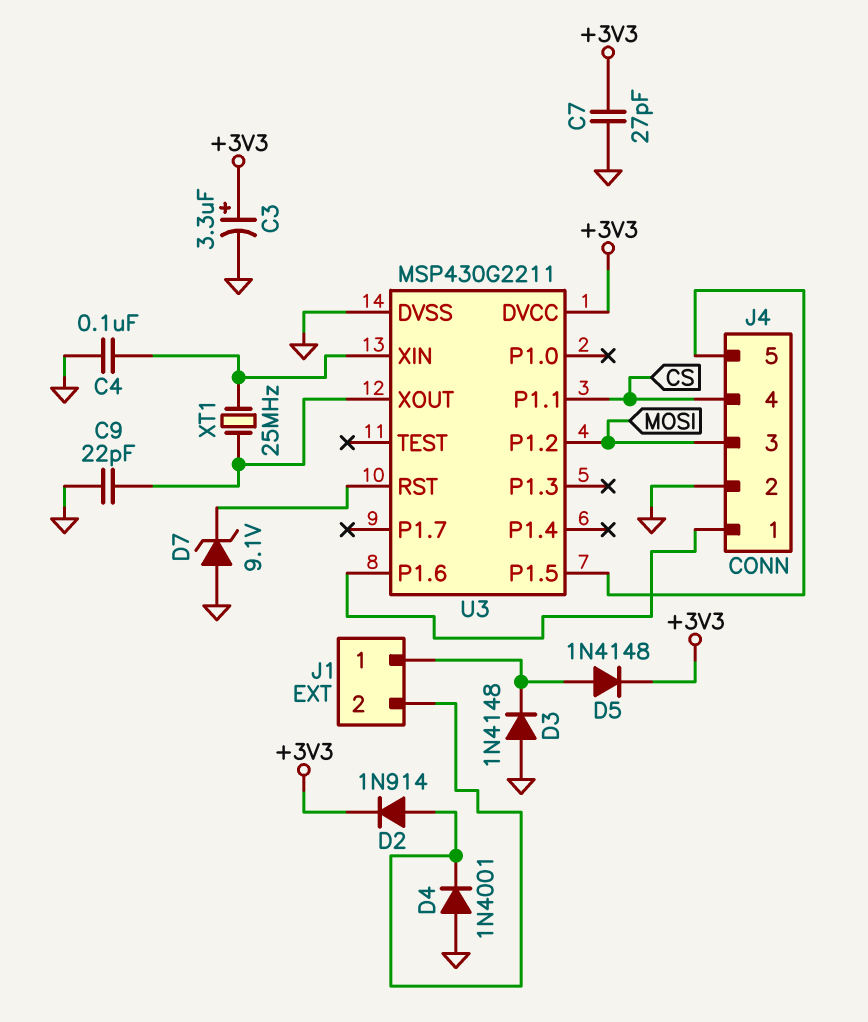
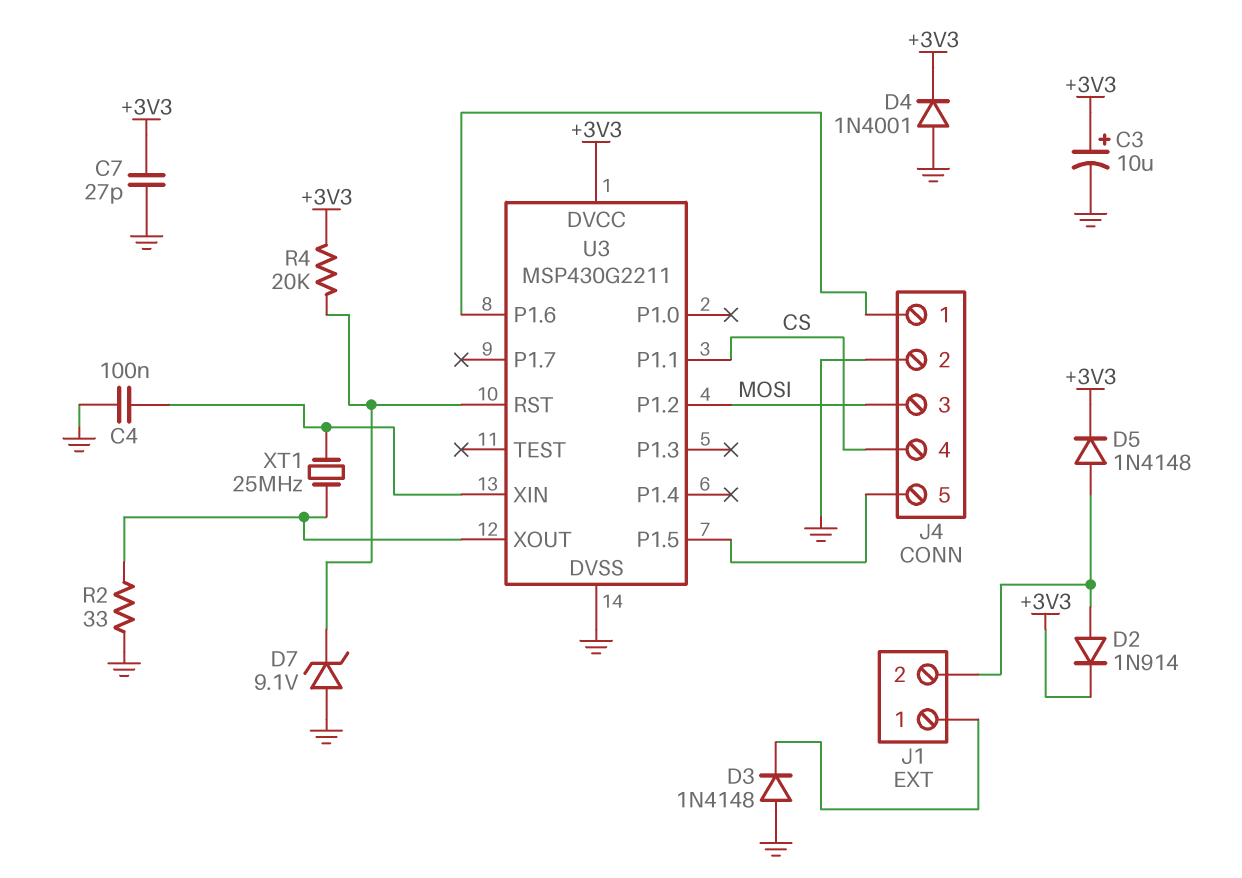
C3: 3.3uF (plus +3V3, minus GND) -> 10uF (plus +3V3, minus GND)
C9: 22pF (GND, U3/XOUT) -> none
D4: diode 1N4001 (A GND, K J1/2) -> diode 1N4001 (A GND, K +3V3)
D5: diode 1N4148 (A J1/1, K +3V3) -> diode 1N4148 (A J1/2, K +3V3)
R2: none -> 33 (GND, U3/XOUT)
R4: none -> 20k (+3V3, U3/RST)

